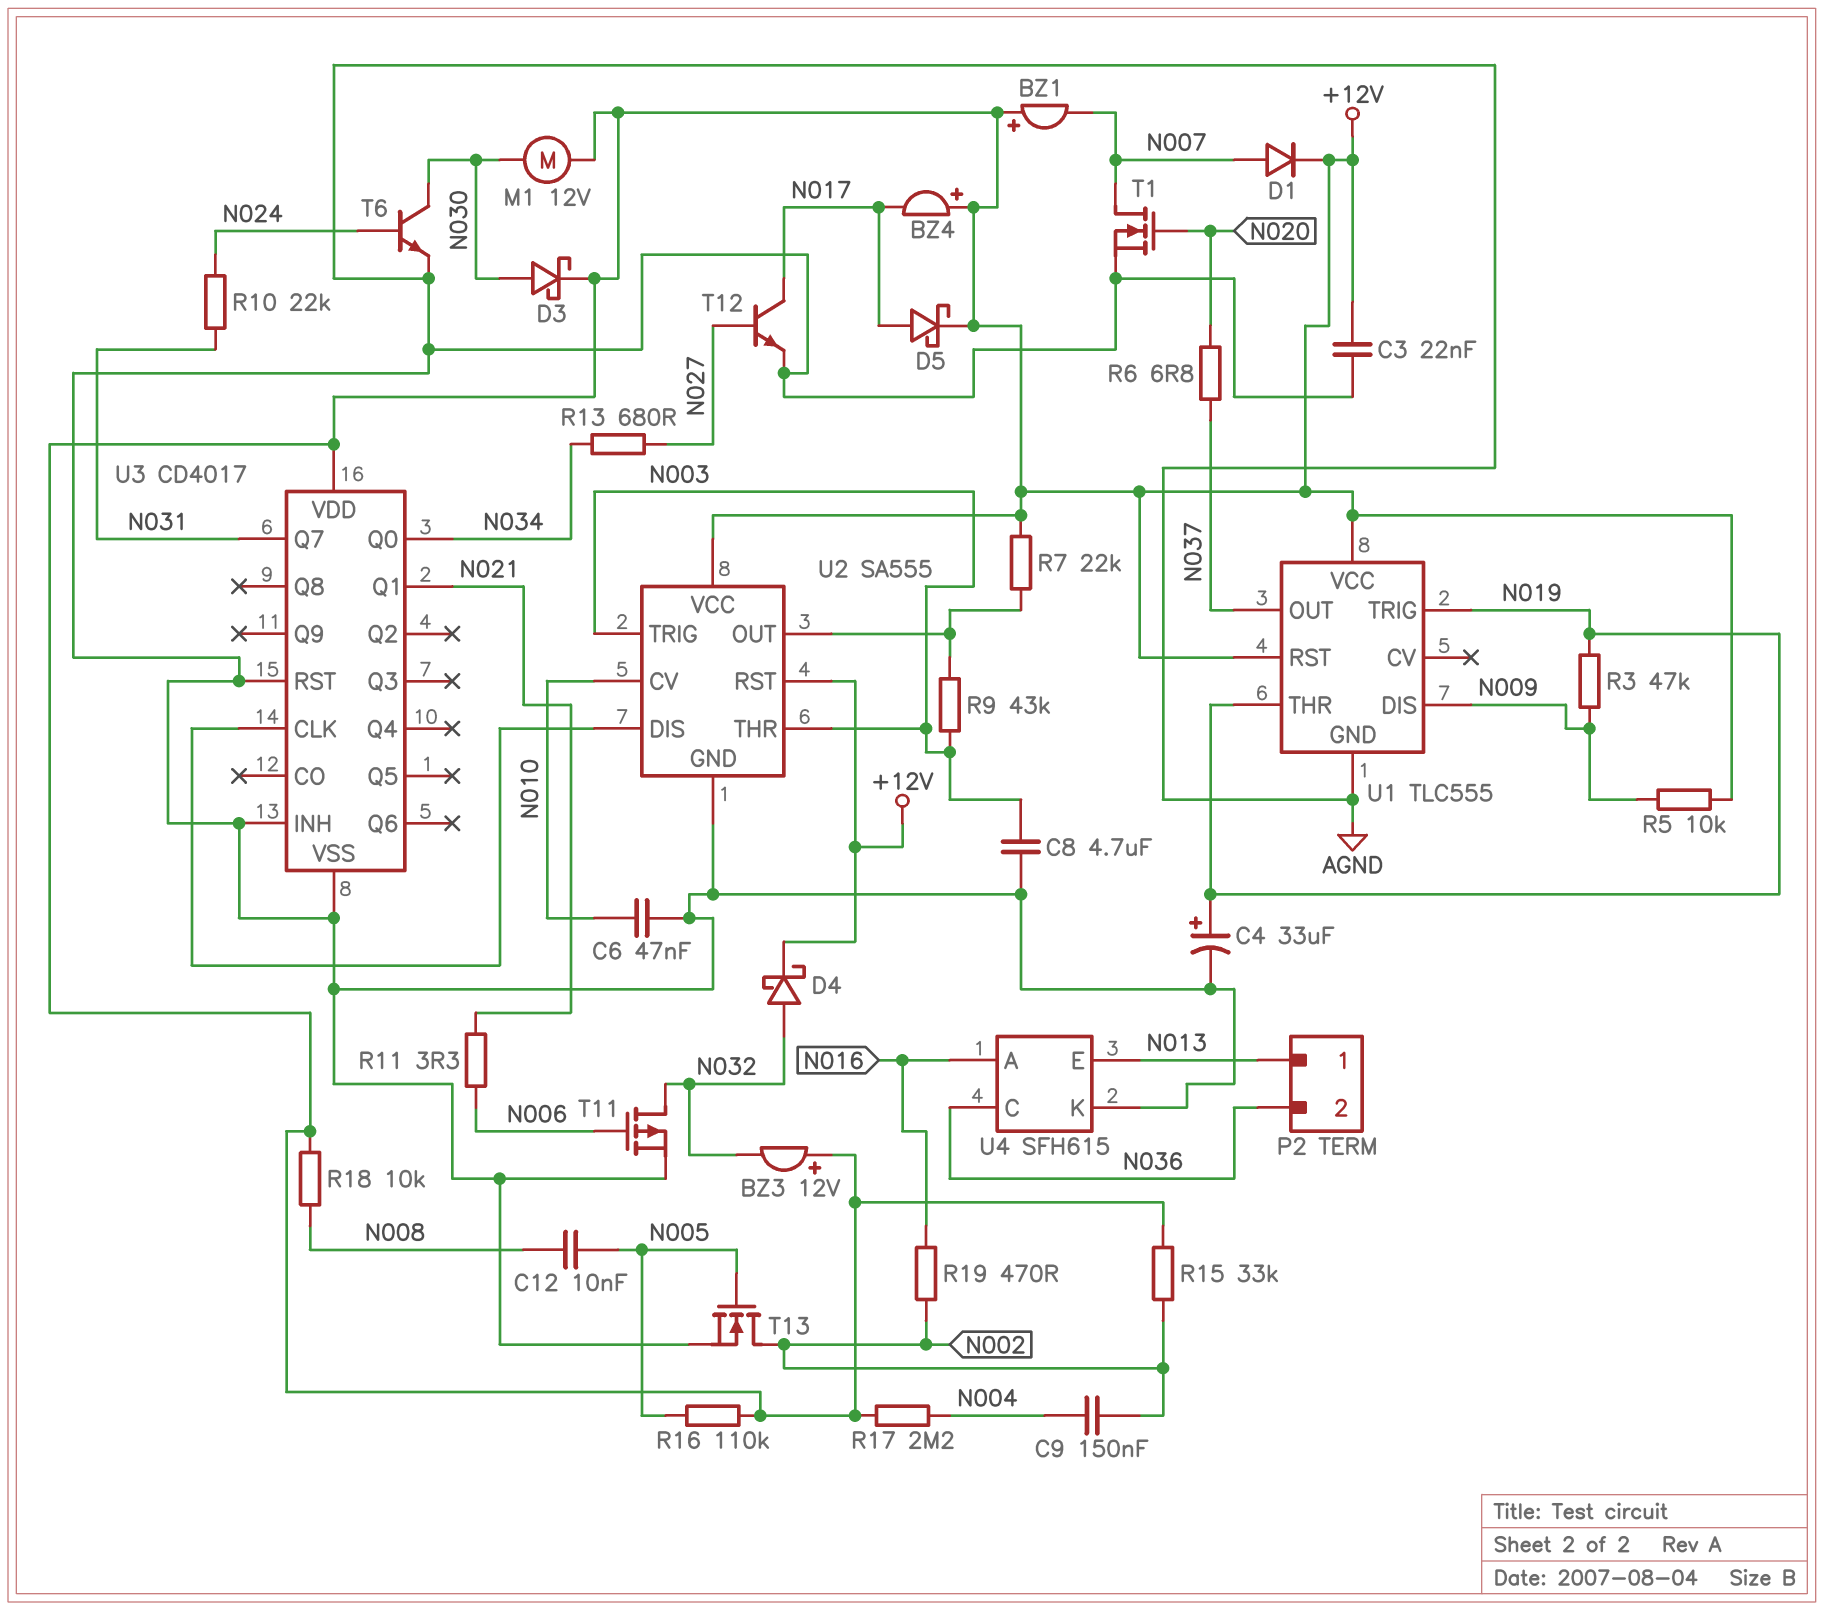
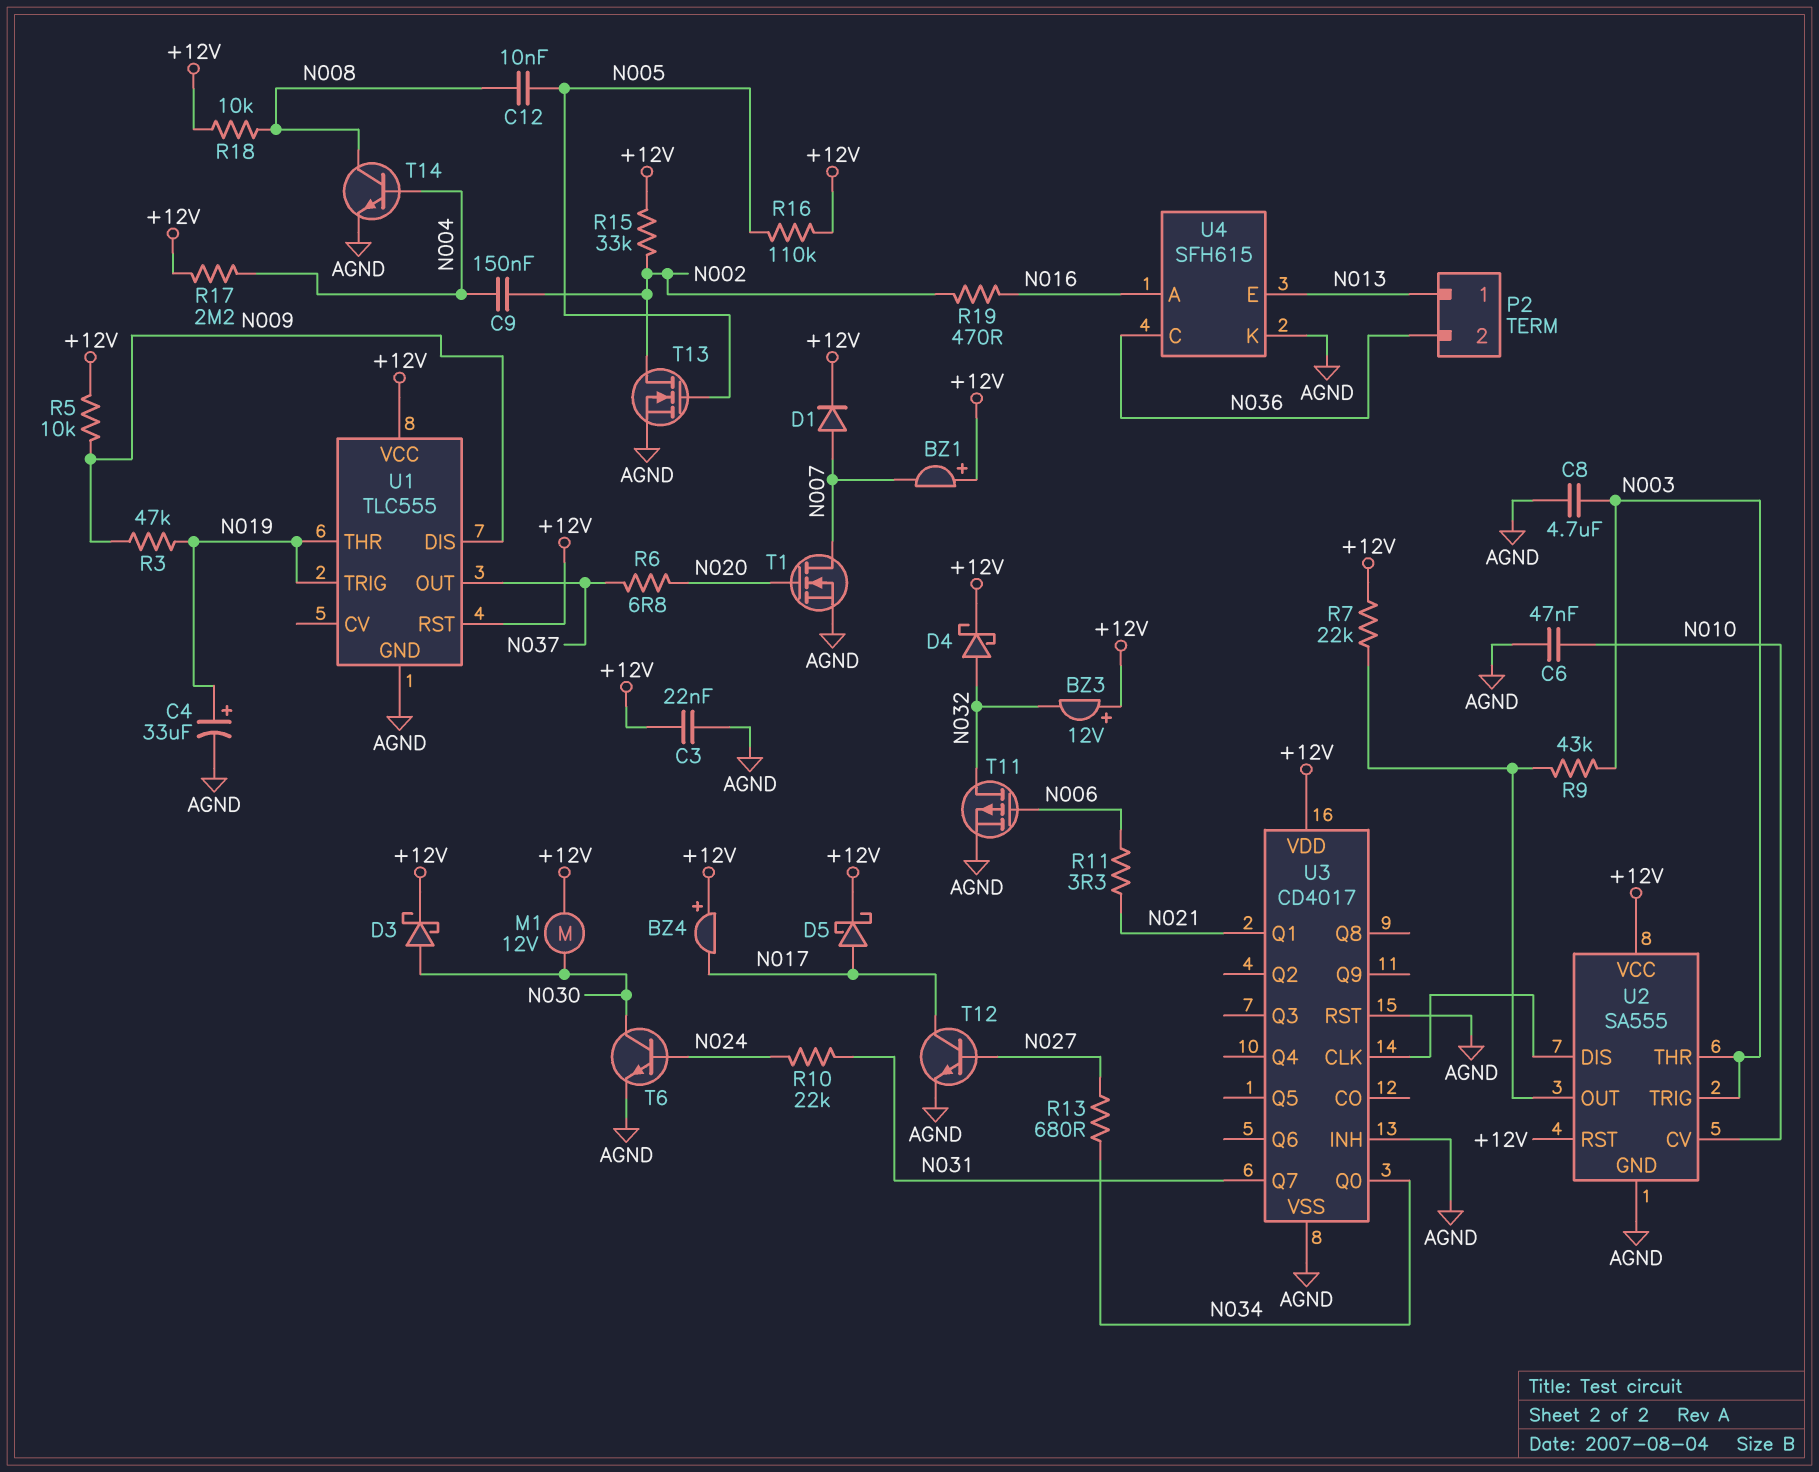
T14: none -> NPN (B N004, C N008, E AGND)

